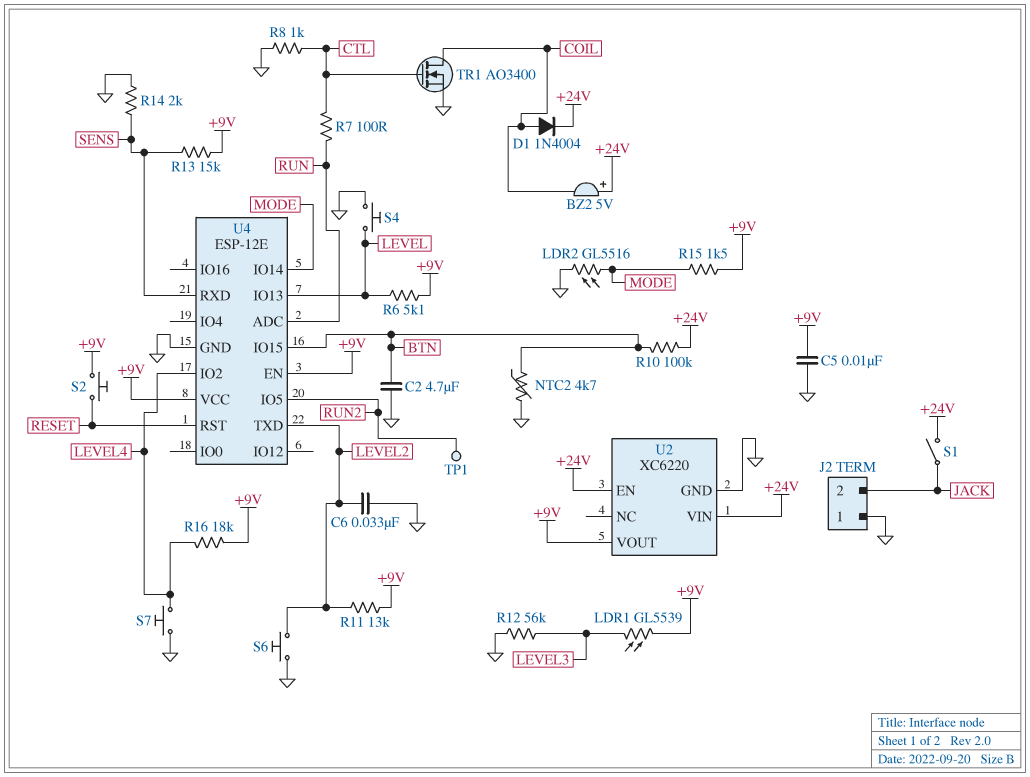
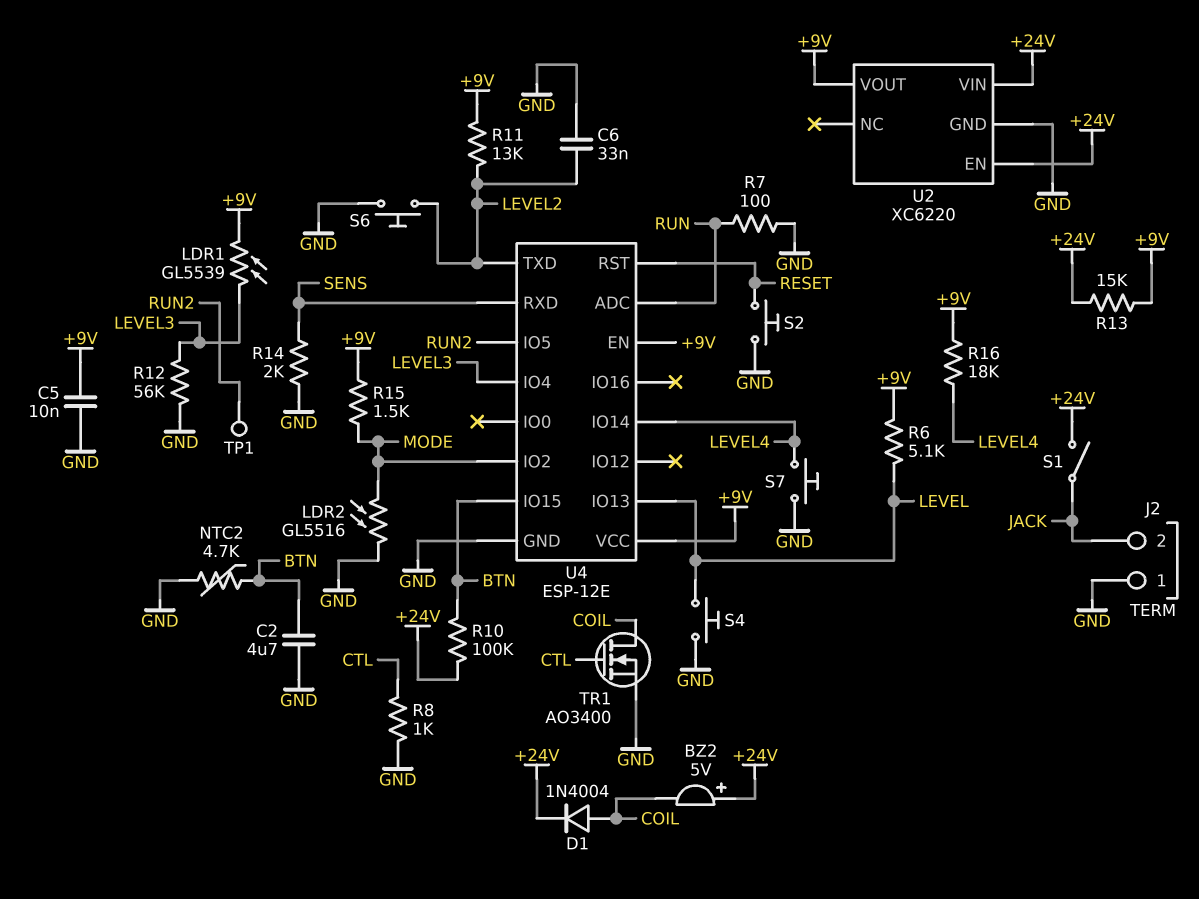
R7: 100 (CTL, RUN) -> 100 (GND, RUN)
R13: 15k (+9V, SENS) -> 15k (+9V, +24V)
S2: button (+9V, RESET) -> button (GND, RESET)
U4 pin IO2: LEVEL4 -> MODE
U4 pin IO4: none -> LEVEL3
U4 pin IO14: MODE -> LEVEL4

